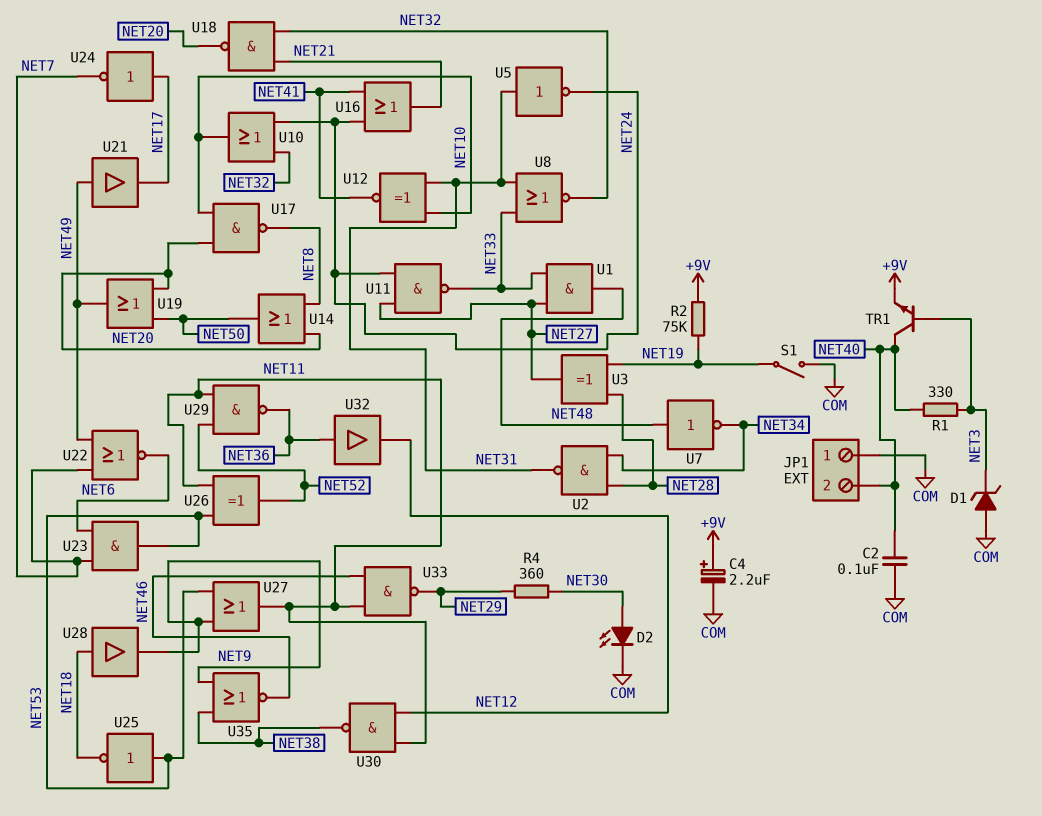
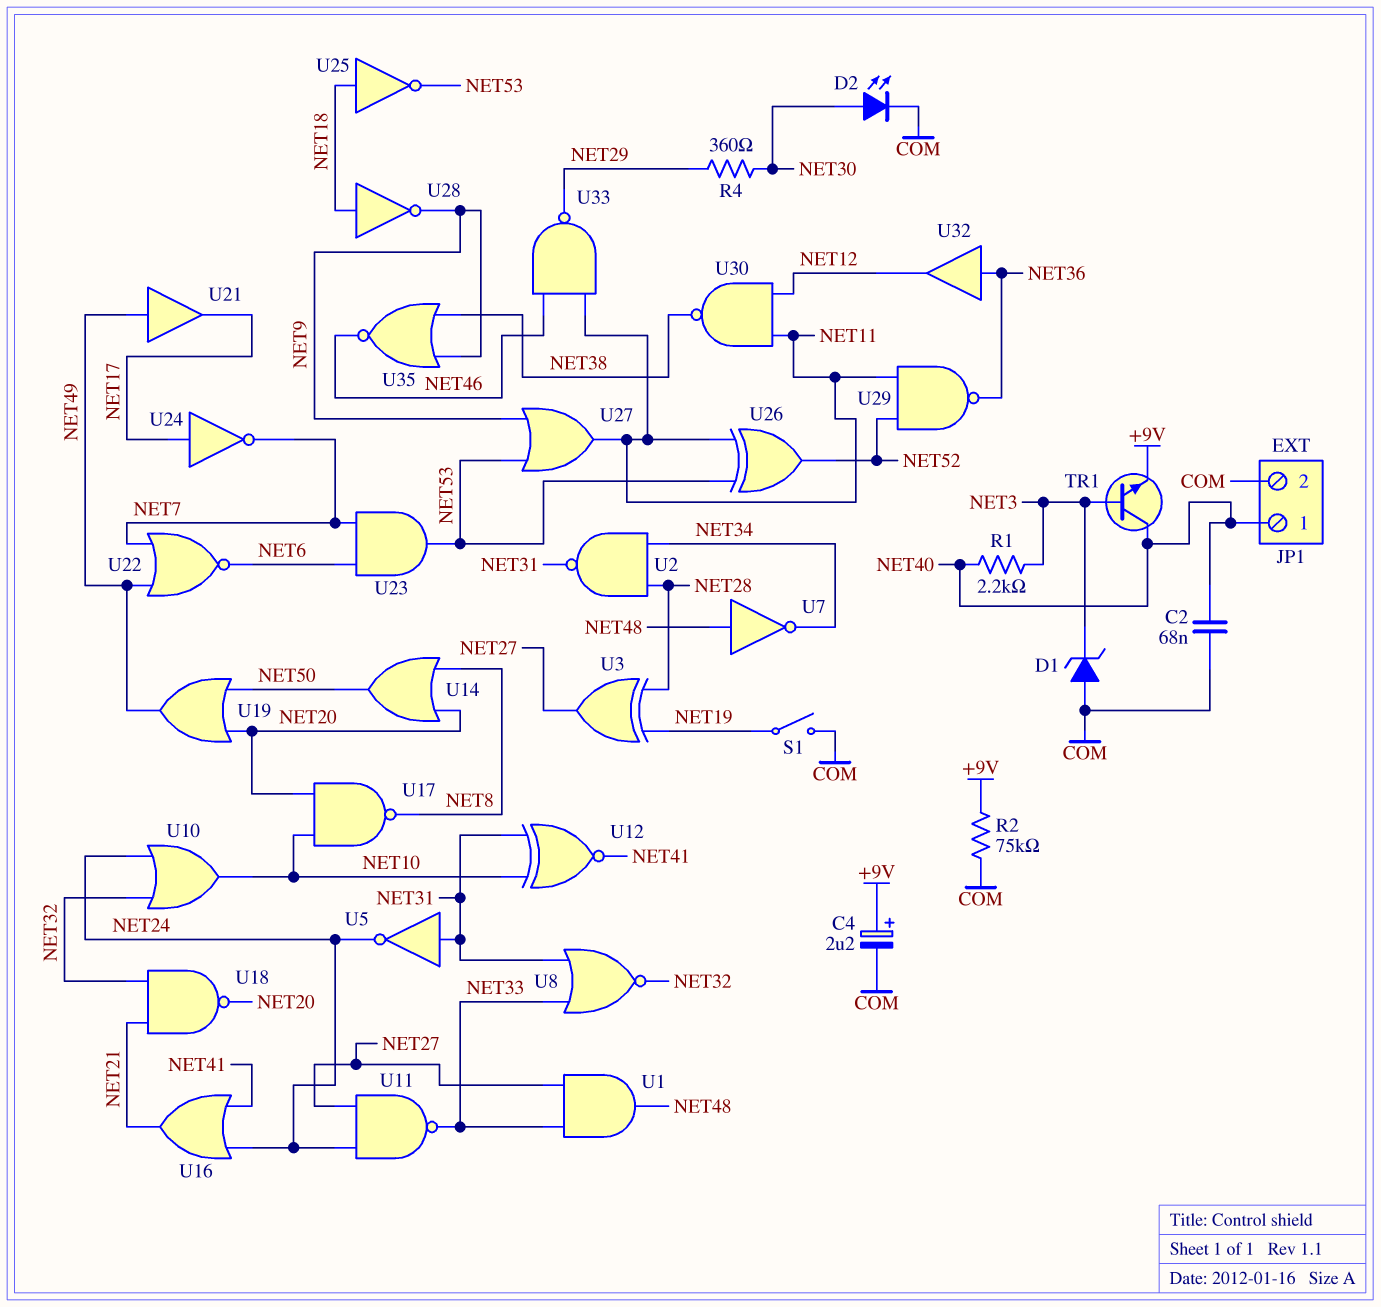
C2: 100nF (COM, NET40) -> 68nF (COM, NET40)
JP1 pin 1: COM -> NET40
JP1 pin 2: NET40 -> COM
R1: 330 (NET3, NET40) -> 2.2k (NET3, NET40)
R2: 75k (+9V, NET19) -> 75k (+9V, COM)
U25: NOT (in NET53, out NET18) -> NOT (in NET18, out NET53)
U28: buffer (in NET18, out NET9) -> NOT (in NET18, out NET9)

